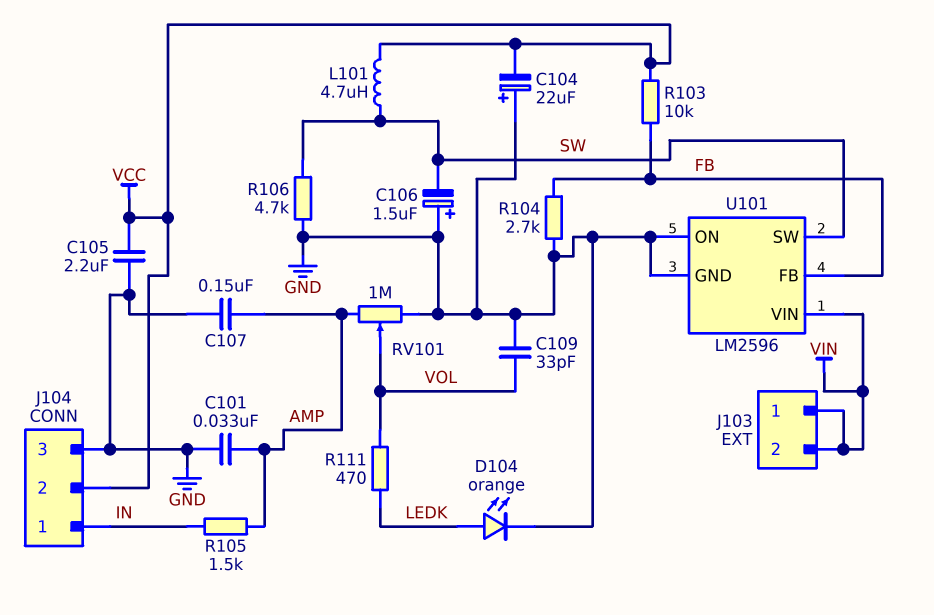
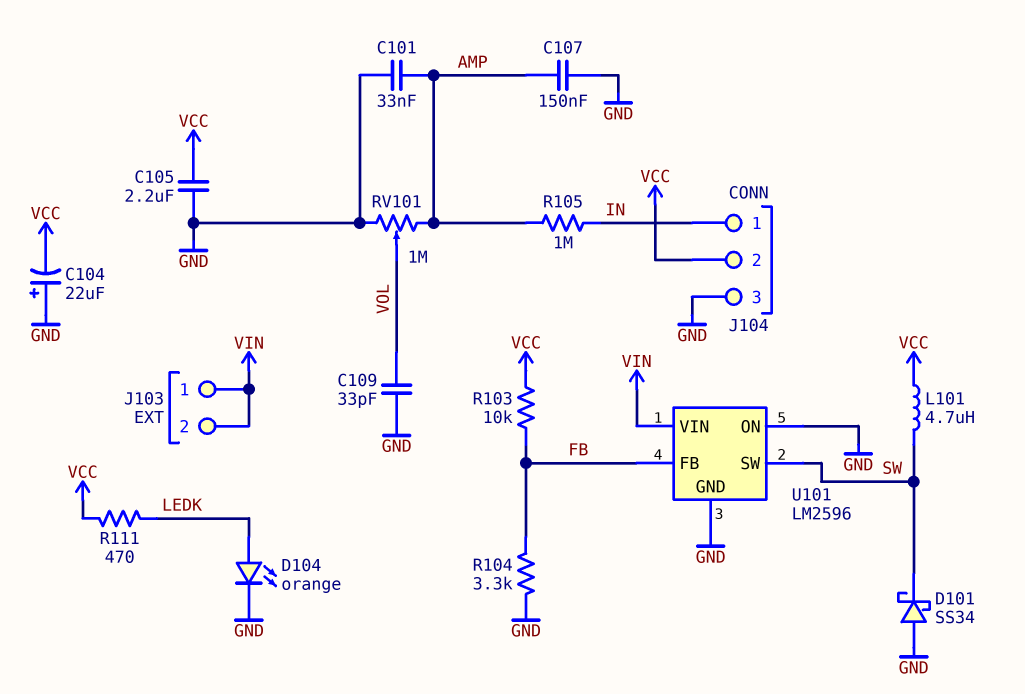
C106: 1.5uF (plus GND, minus SW) -> none
D101: none -> schottky SS34 (A GND, K SW)
R104: 2.7k (FB, GND) -> 3.3k (FB, GND)
R105: 1.5k (AMP, IN) -> 1M (AMP, IN)
R106: 4.7k (GND, SW) -> none
R111: 470 (LEDK, VOL) -> 470 (LEDK, VCC)

